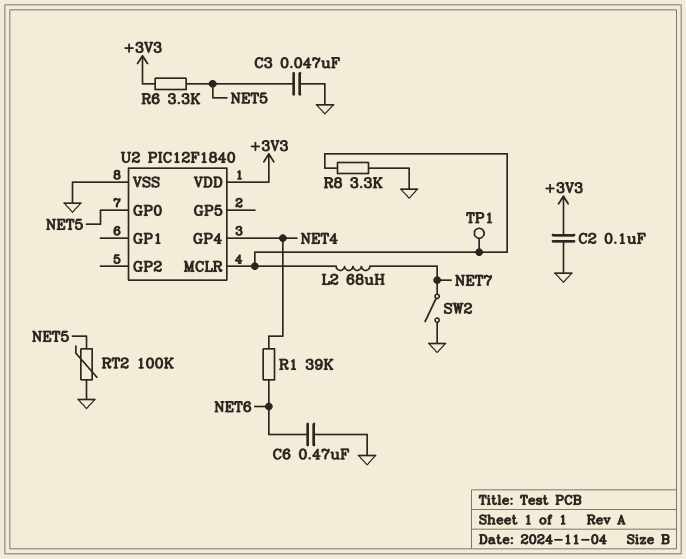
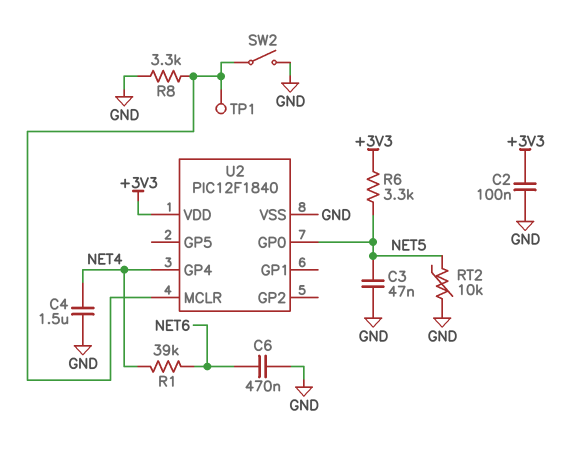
C4: none -> 1.5uF (GND, NET4)
L2: 68uH (NET7, U2/MCLR) -> none
RT2: 100k (GND, NET5) -> 10k (GND, NET5)
SW2: switch (GND, NET7) -> switch (GND, U2/MCLR)

